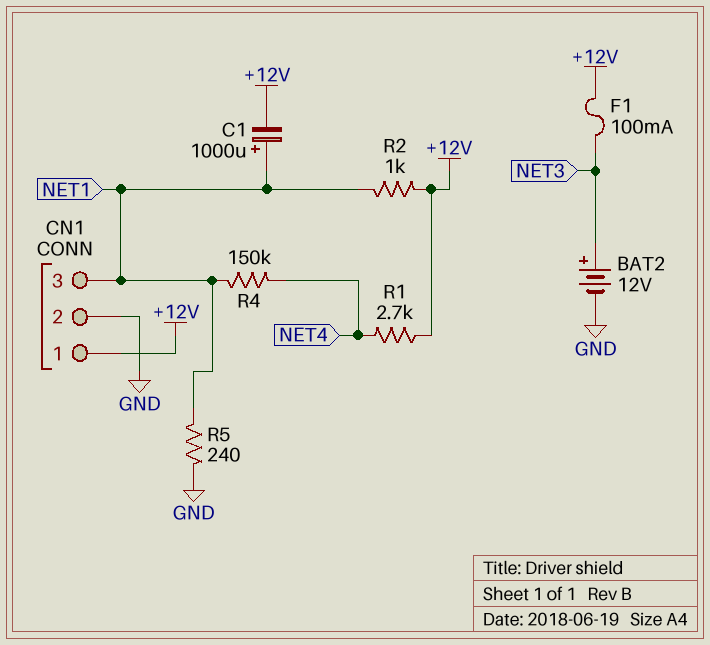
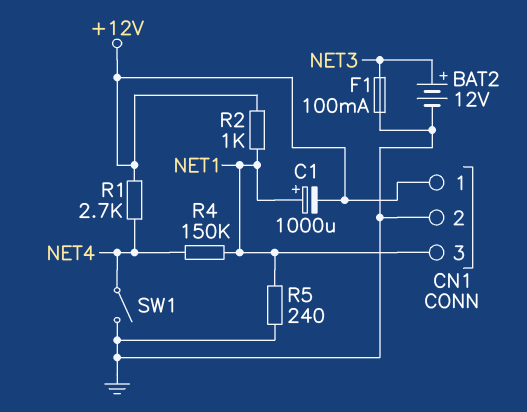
F1: 100mA (+12V, NET3) -> 100mA (GND, NET3)
SW1: none -> switch (GND, NET4)

